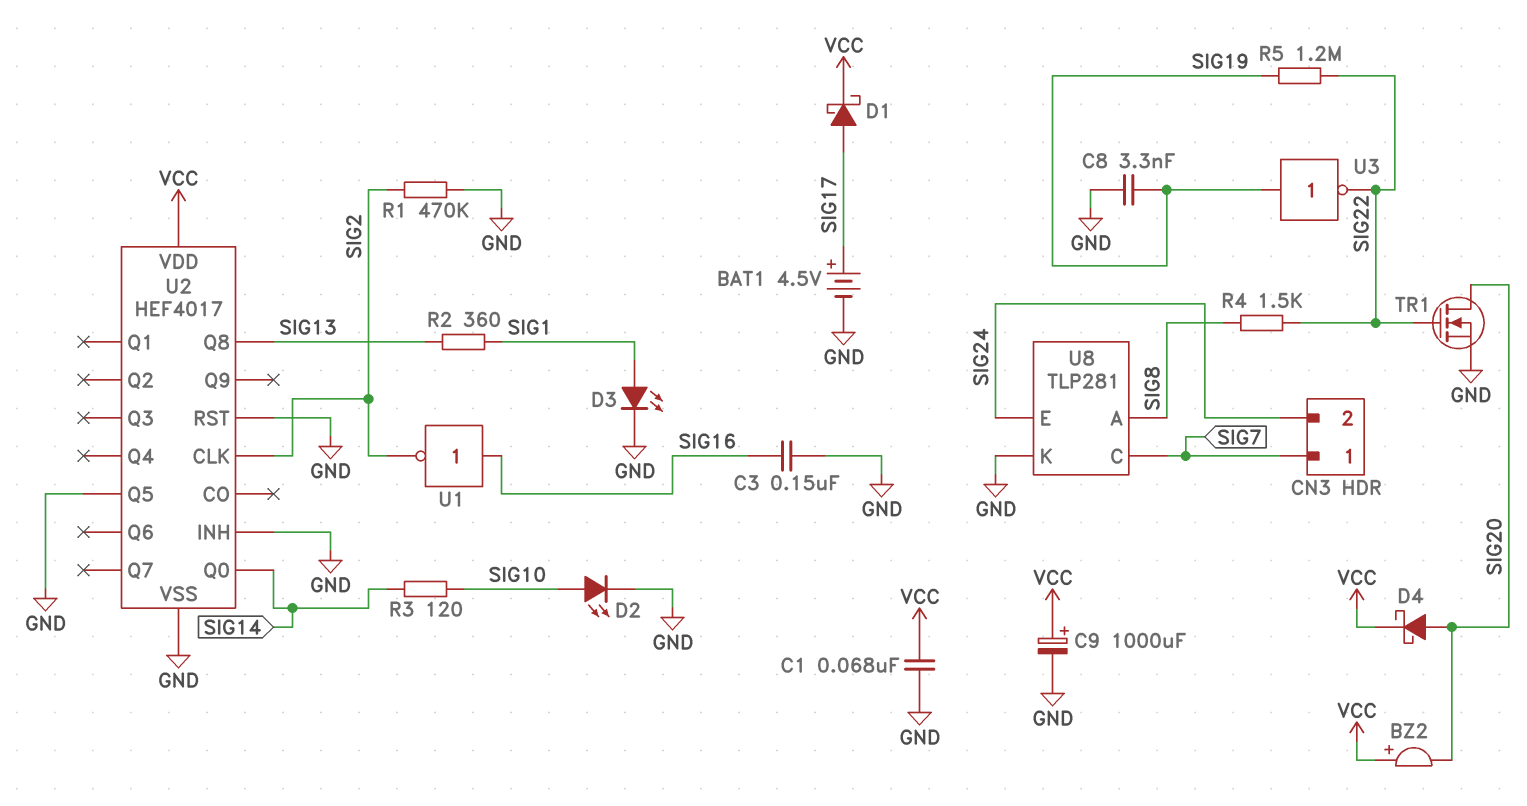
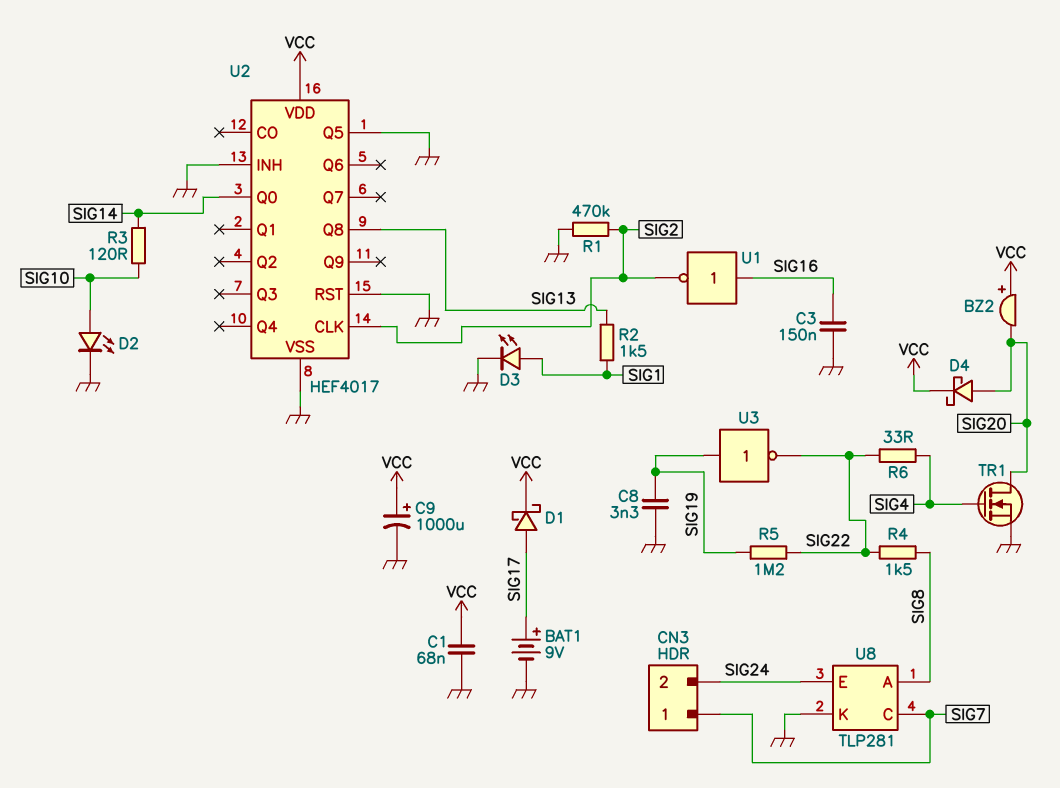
BAT1: 4.5V (plus SIG17, minus GND) -> 9V (plus SIG17, minus GND)
R2: 360 (SIG1, SIG13) -> 1.5k (SIG1, SIG13)
R6: none -> 33 (SIG4, SIG22)
TR1: NMOS (G SIG22, D SIG20, S GND) -> NMOS (G SIG4, D SIG20, S GND)

